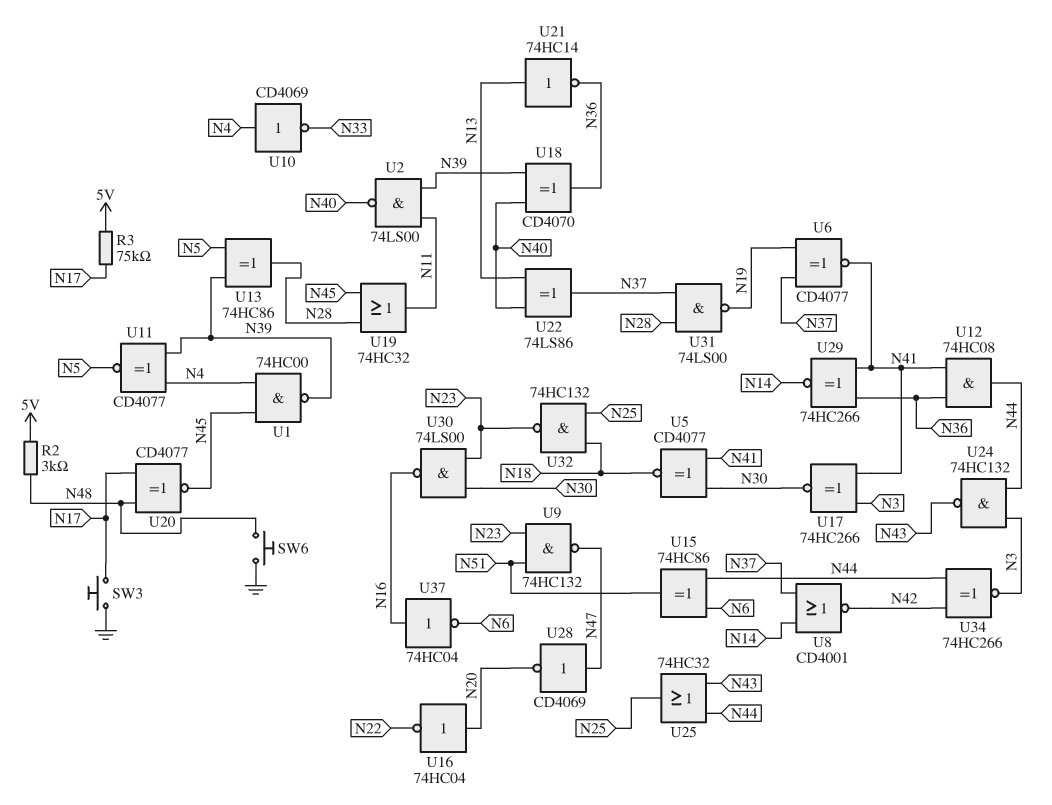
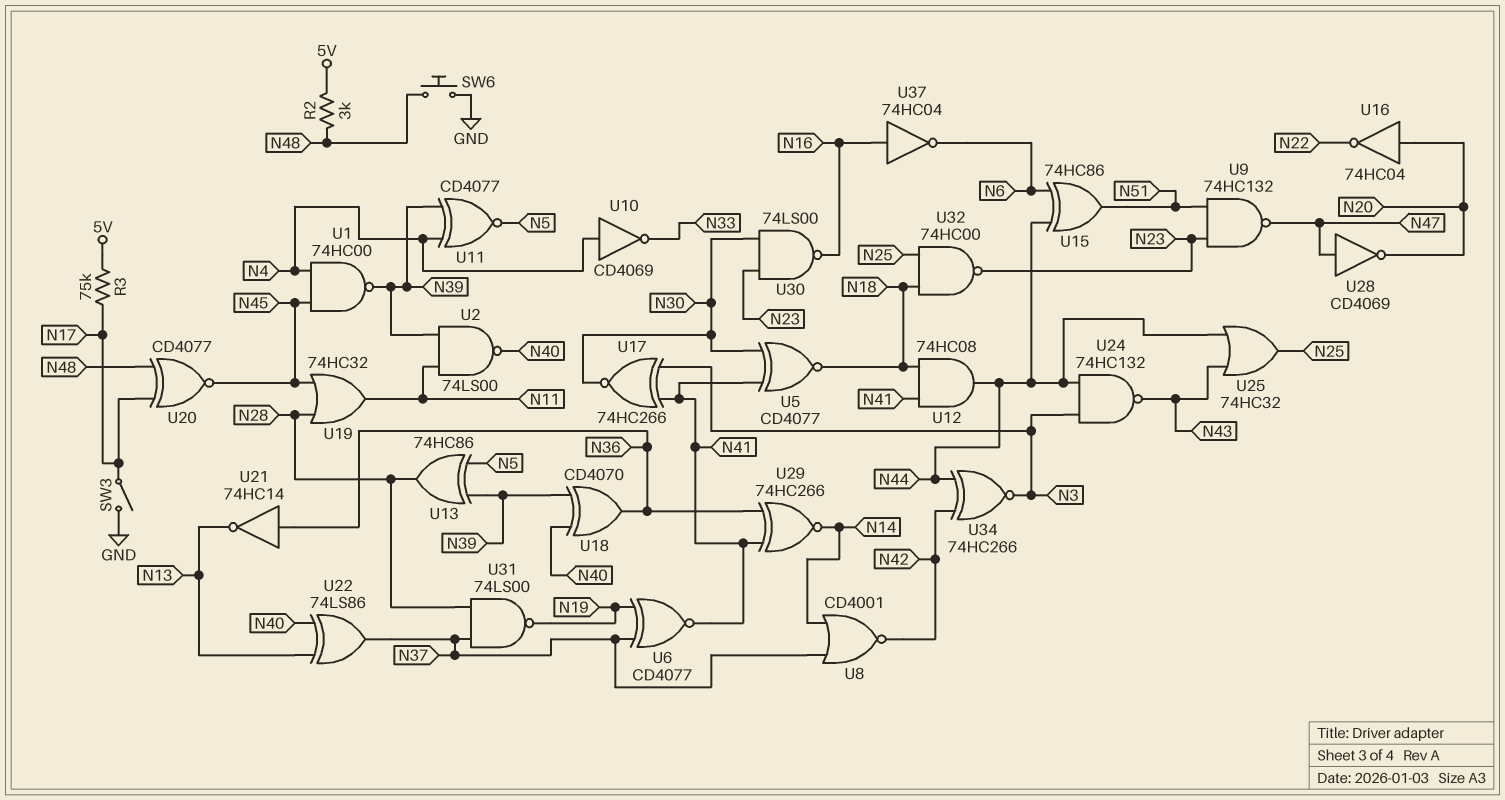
SW3: button (GND, N17) -> switch (GND, N17)
U12: AND 74HC08 (in N36, in N41, out N44) -> AND 74HC08 (in N18, in N41, out N44)
U21: NOT 74HC14 (in N13, out N36) -> NOT 74HC14 (in N36, out N13)
U32: NAND 74HC132 (in N18, in N25, out N23) -> NAND 74HC00 (in N18, in N25, out N23)

